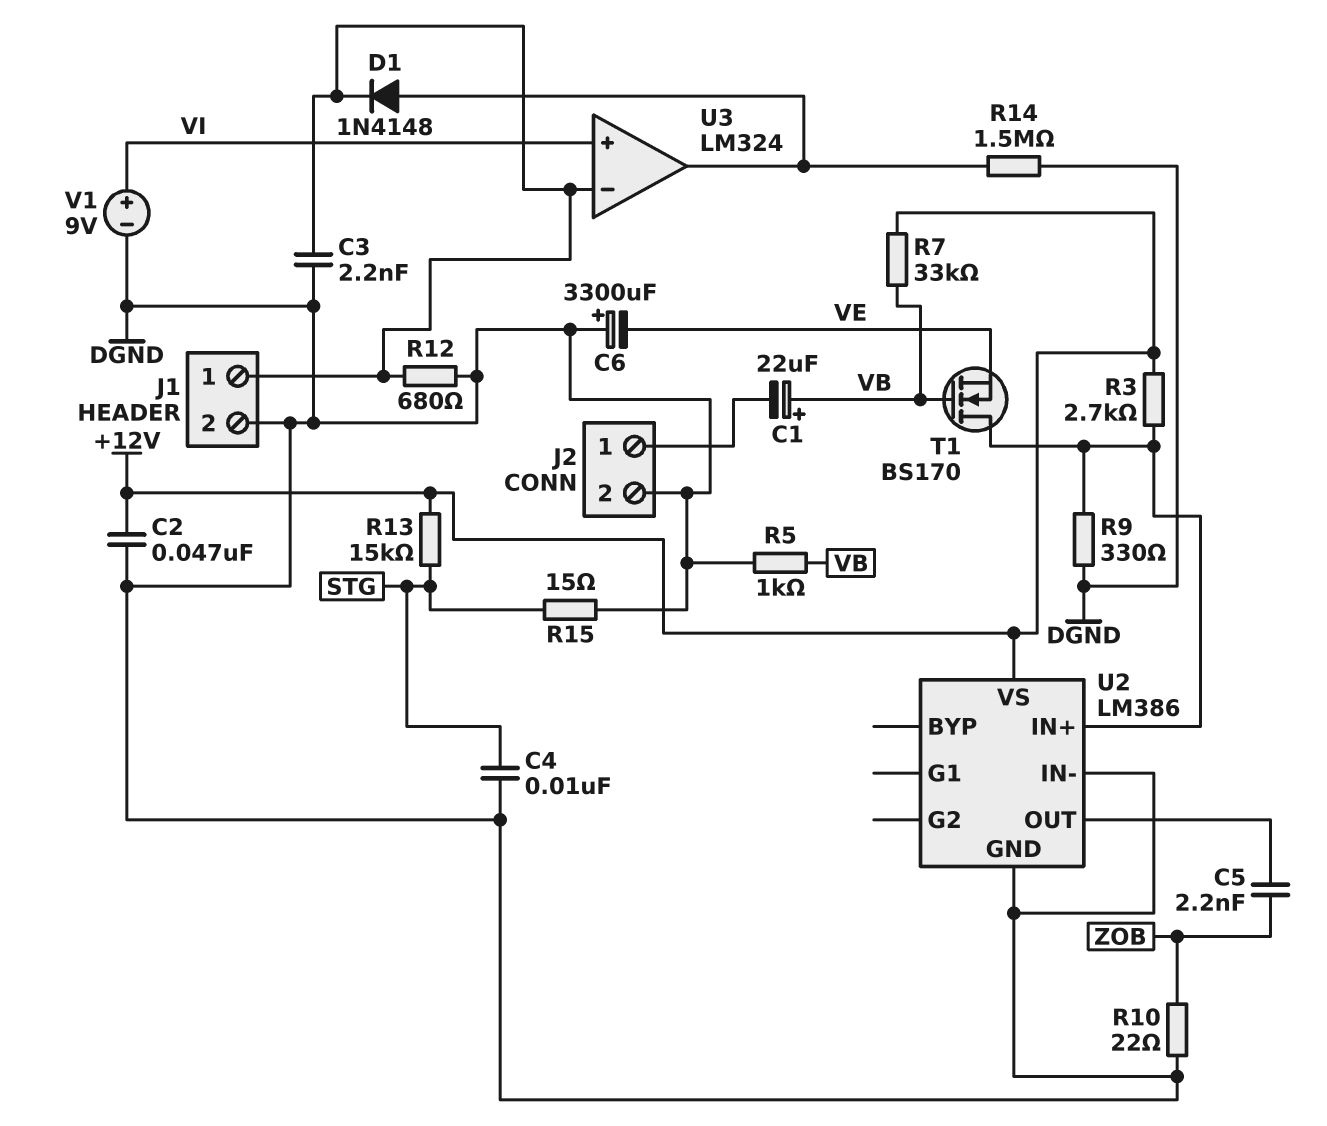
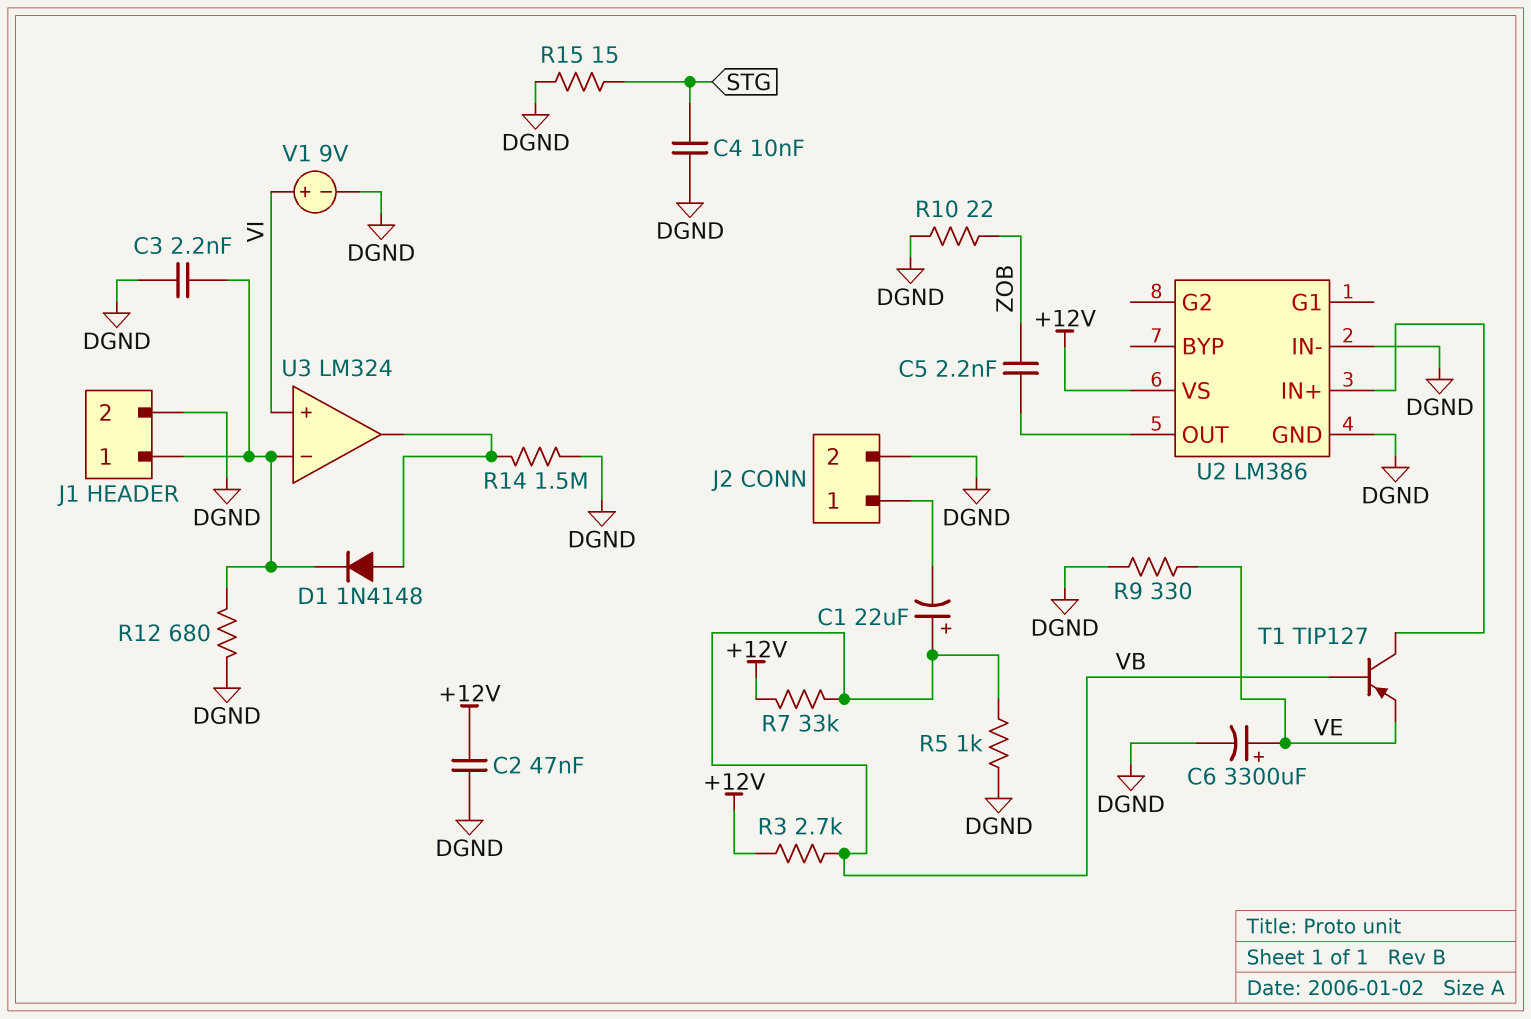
C6: 3300uF (plus DGND, minus VE) -> 3300uF (plus VE, minus DGND)
R3: 2.7k (+12V, U2/IN+) -> 2.7k (+12V, VB)
R9: 330 (DGND, U2/IN+) -> 330 (DGND, VE)
R13: 15k (+12V, STG) -> none
T1: NMOS BS170 (G VB, D U2/IN+, S VE) -> PNP TIP127 (B VB, C U2/IN+, E VE)

